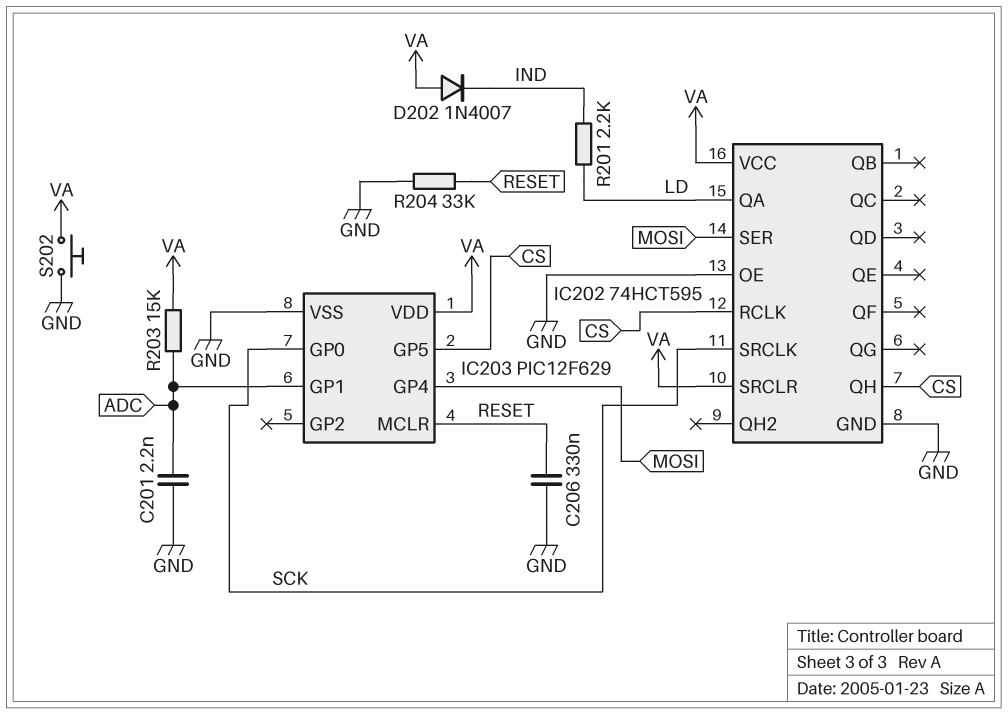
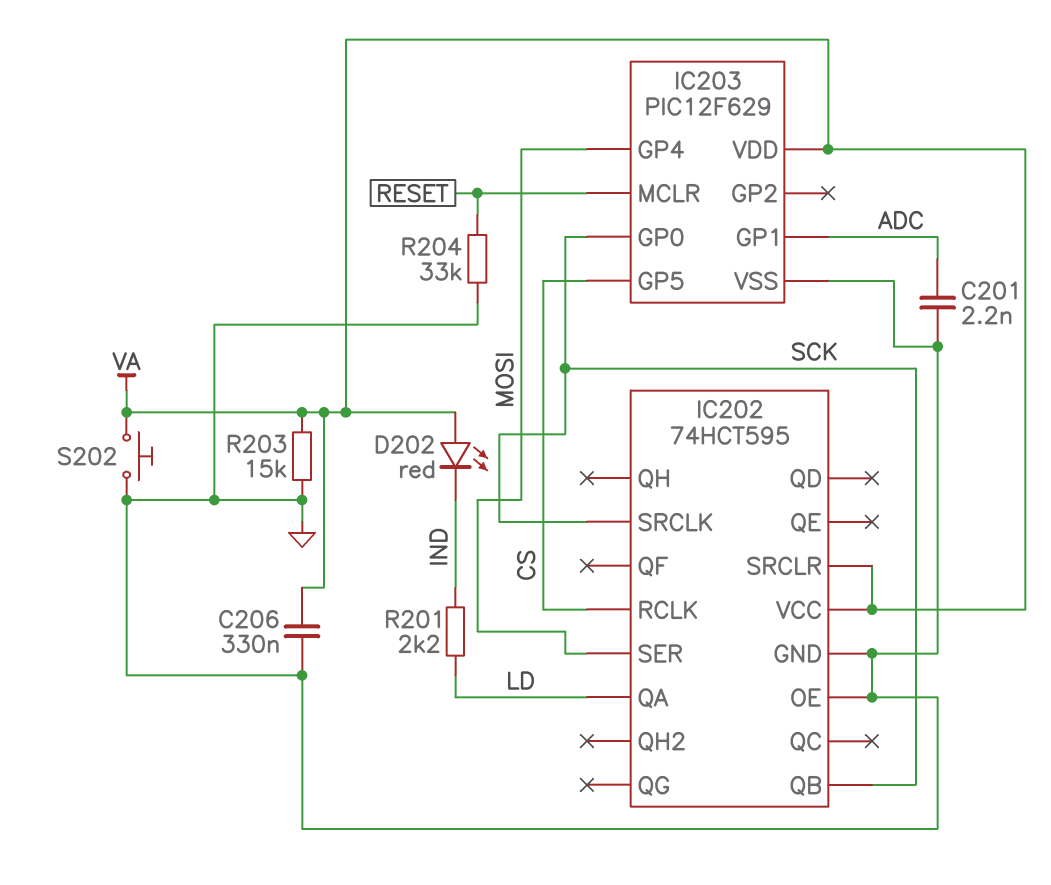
C206: 330nF (GND, RESET) -> 330nF (GND, VA)
D202: diode 1N4007 (A VA, K IND) -> LED red (A VA, K IND)
IC202 pin QB: none -> SCK
IC202 pin QH: CS -> none
R203: 15k (ADC, VA) -> 15k (GND, VA)

